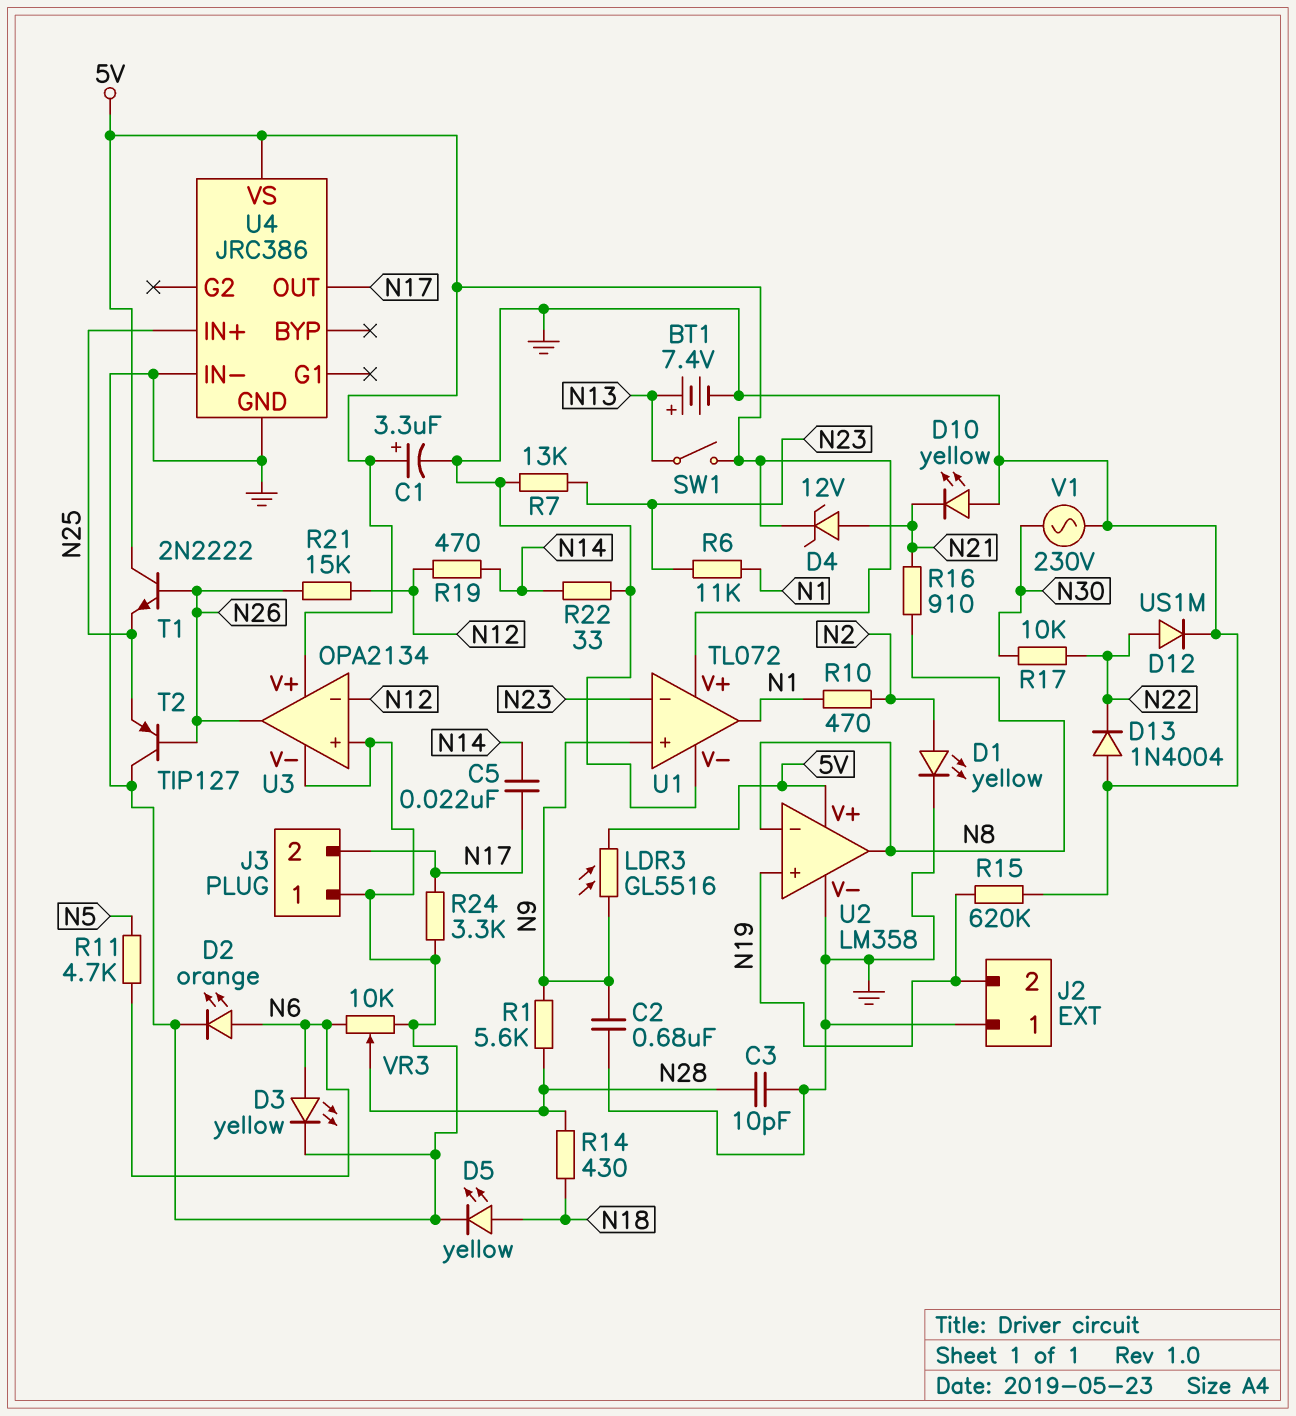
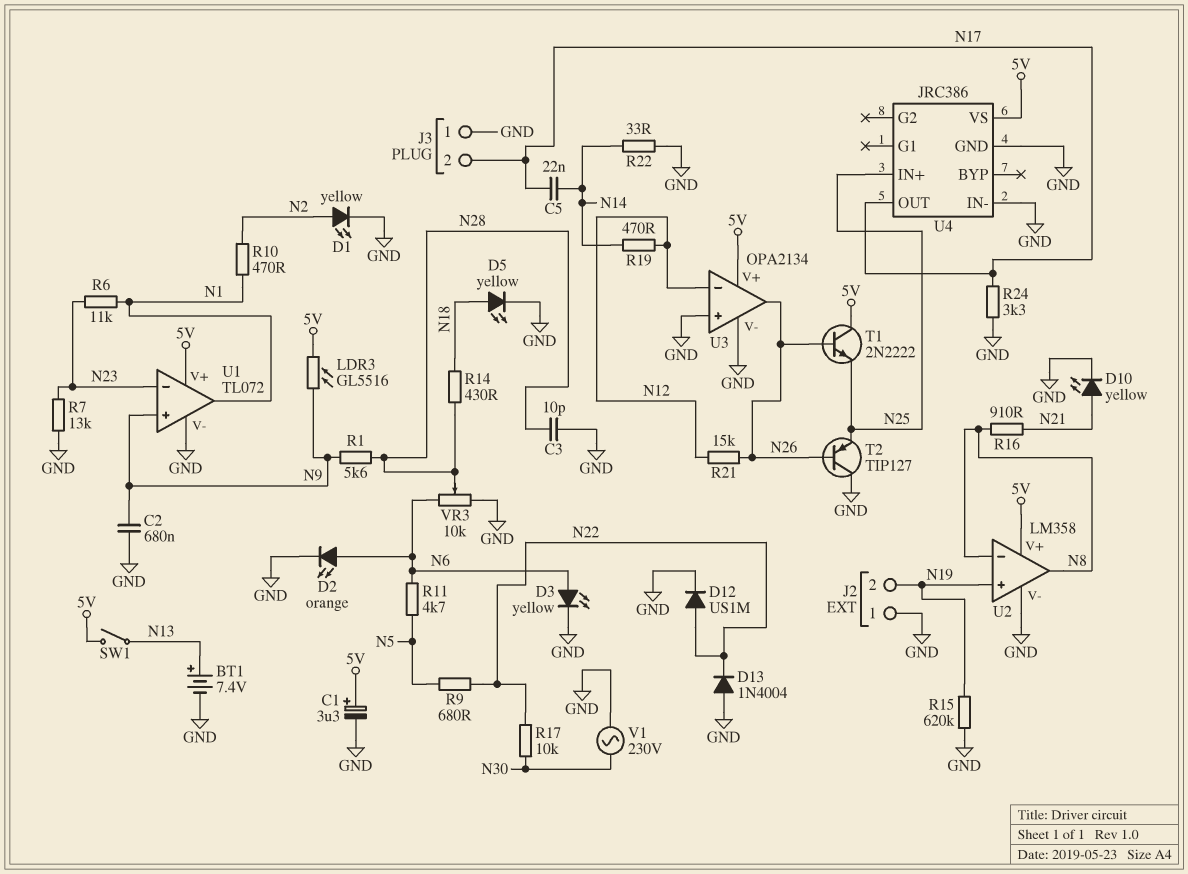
D4: zener 12V (A N21, K 5V) -> none
D10: LED yellow (A GND, K N21) -> LED yellow (A N21, K GND)
R9: none -> 680 (N5, N22)

